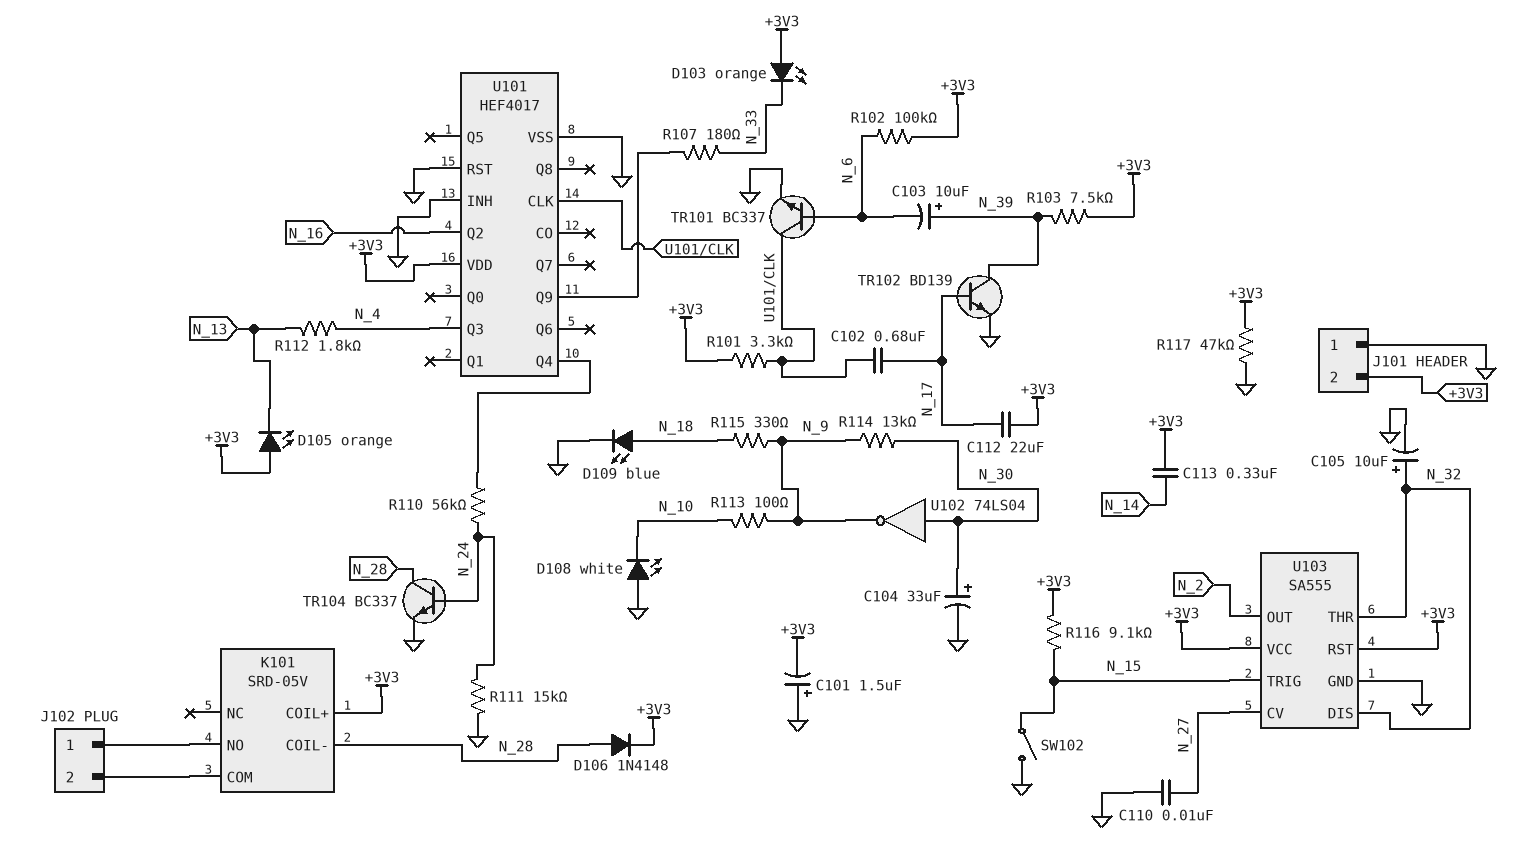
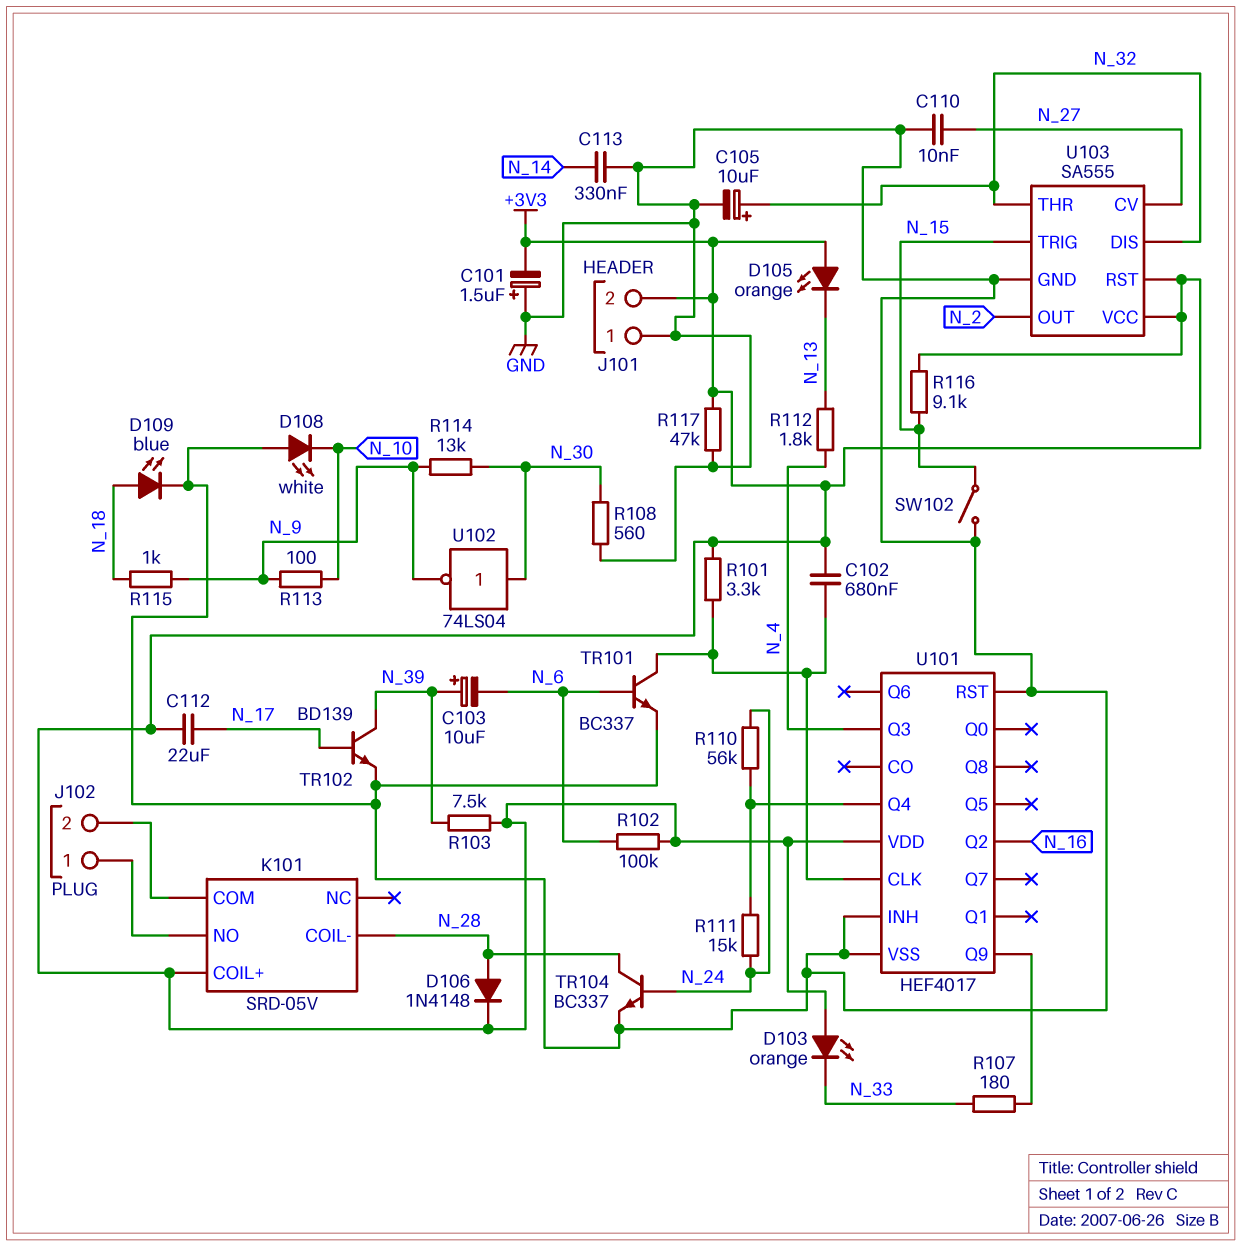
C102: 680nF (N_17, U101/CLK) -> 680nF (+3V3, U101/CLK)
C104: 33uF (plus N_30, minus GND) -> none
C113: 330nF (+3V3, N_14) -> 330nF (GND, N_14)
R108: none -> 560 (GND, N_30)
R111: 15k (GND, N_24) -> 15k (N_24, U101/Q4)
R115: 330 (N_9, N_18) -> 1k (N_9, N_18)

